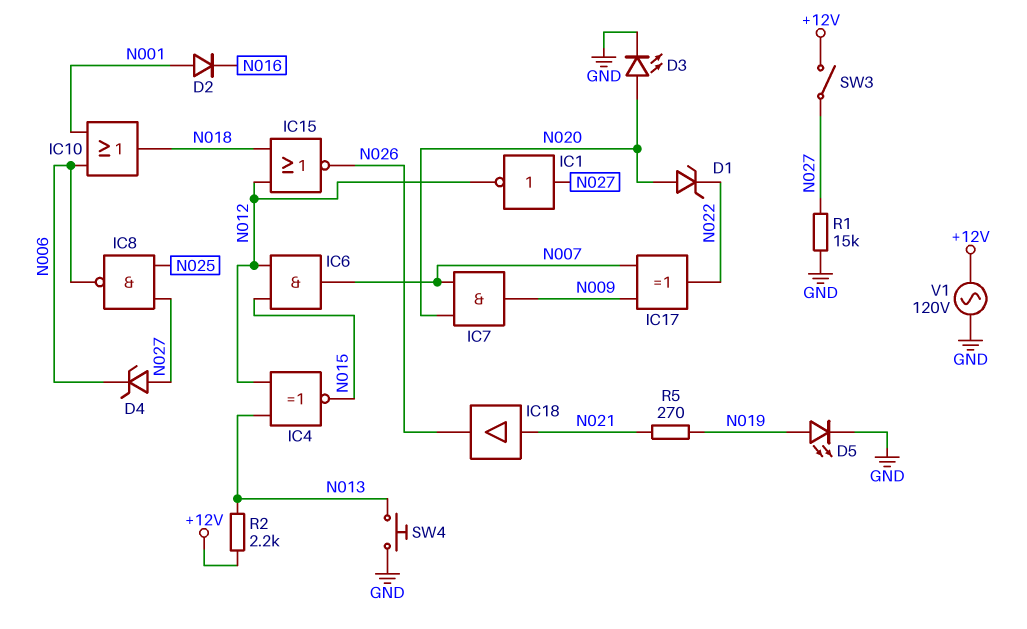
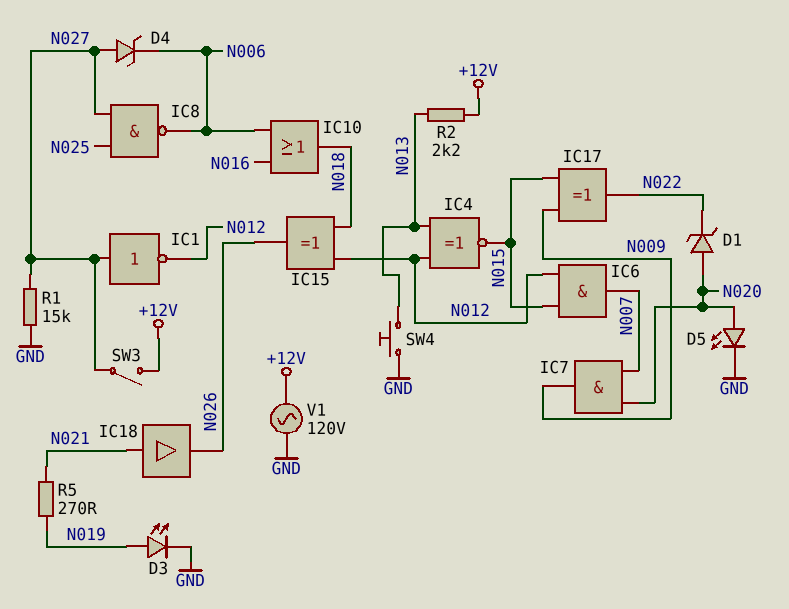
D2: diode (A N001, K N016) -> none
D3: LED (A N020, K GND) -> LED (A N019, K GND)
D5: LED (A N019, K GND) -> LED (A N020, K GND)
IC10: OR (in N001, in N006, out N018) -> OR (in N006, in N016, out N018)
IC15: NOR (in N012, in N018, out N026) -> XOR (in N012, in N018, out N026)
IC17: XOR (in N007, in N009, out N022) -> XOR (in N009, in N015, out N022)

